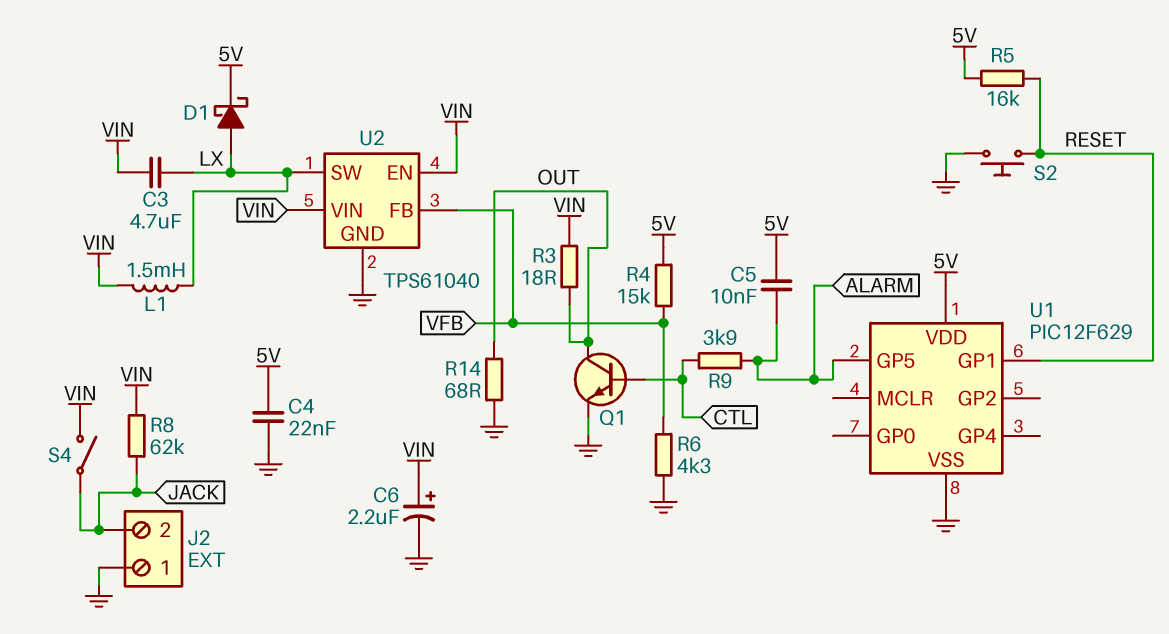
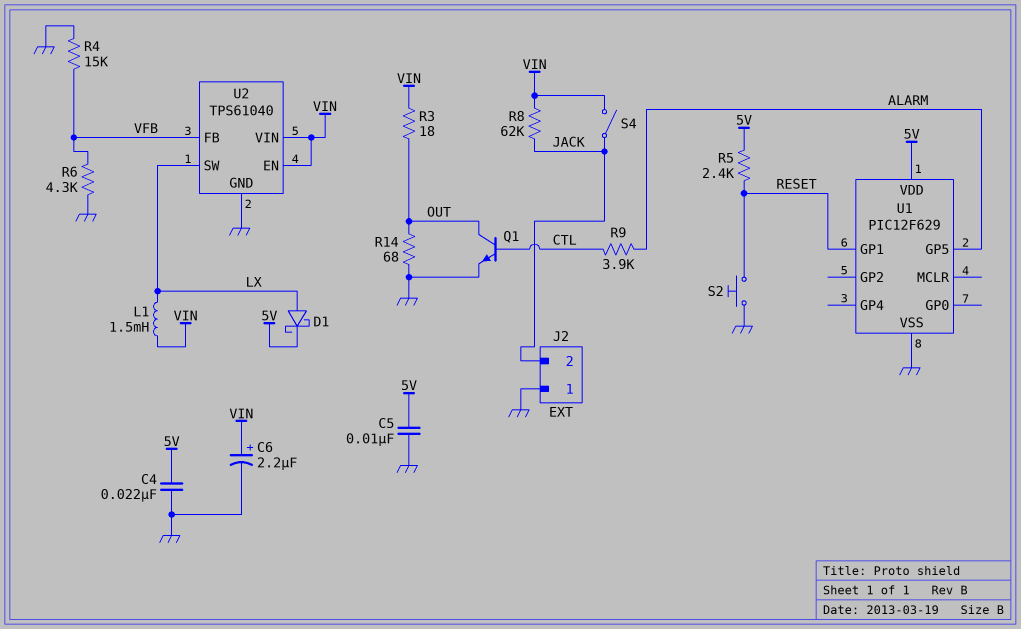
C3: 4.7uF (LX, VIN) -> none
C5: 10nF (5V, ALARM) -> 10nF (5V, GND)
R4: 15k (5V, VFB) -> 15k (GND, VFB)
R5: 16k (5V, RESET) -> 2.4k (5V, RESET)

